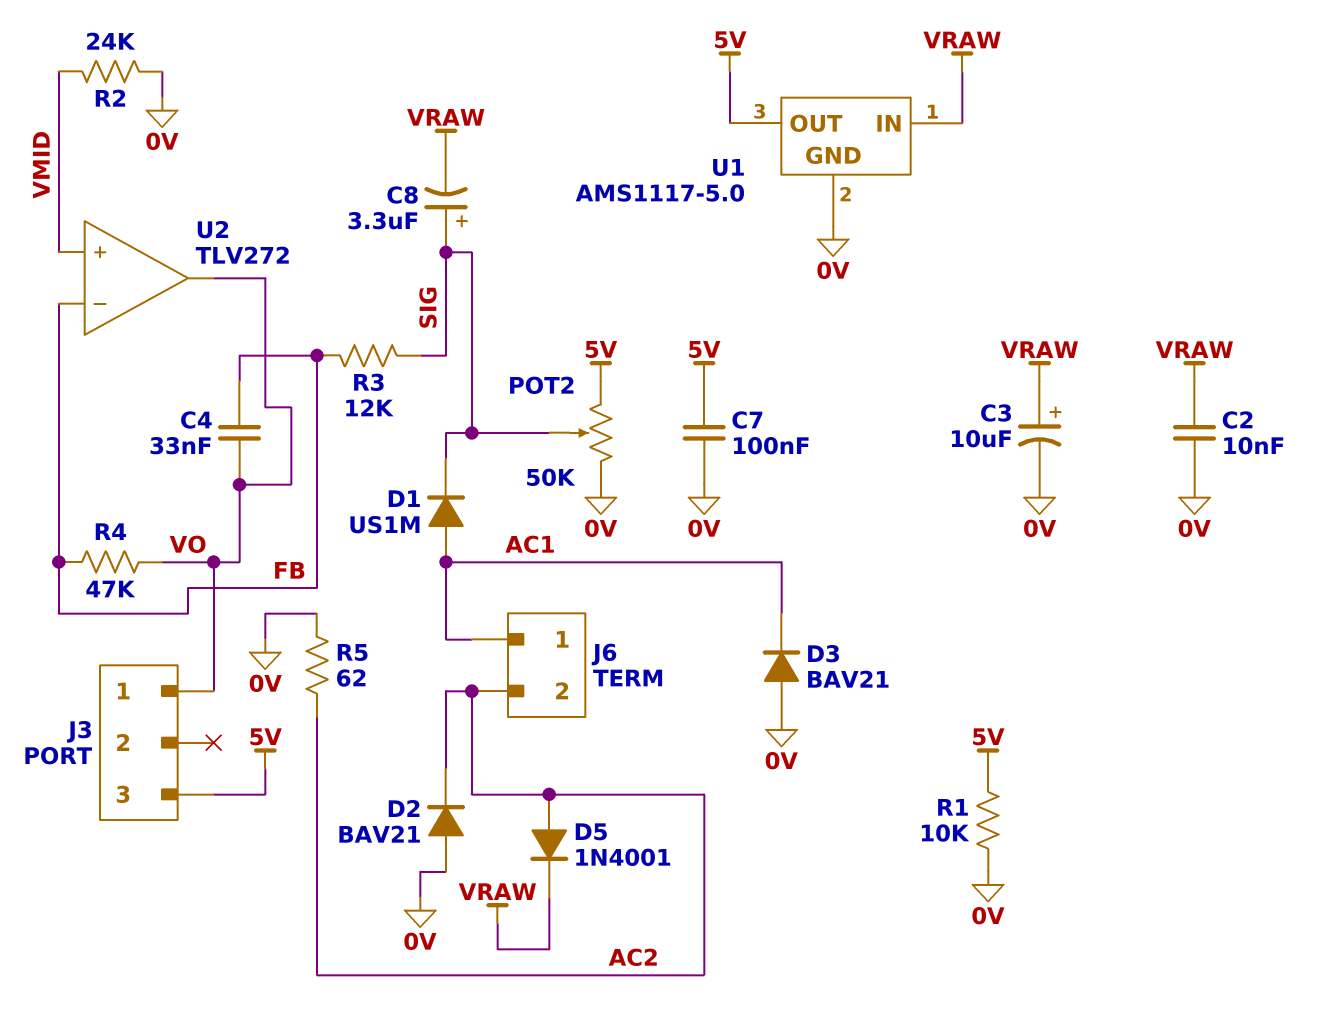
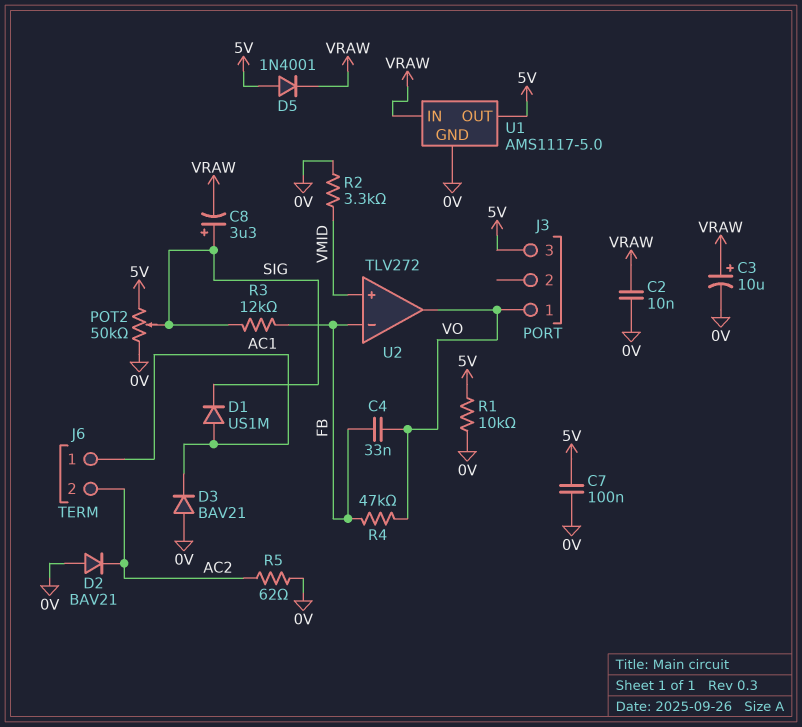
D5: diode 1N4001 (A AC2, K VRAW) -> diode 1N4001 (A 5V, K VRAW)
R2: 24k (0V, VMID) -> 3.3k (0V, VMID)

